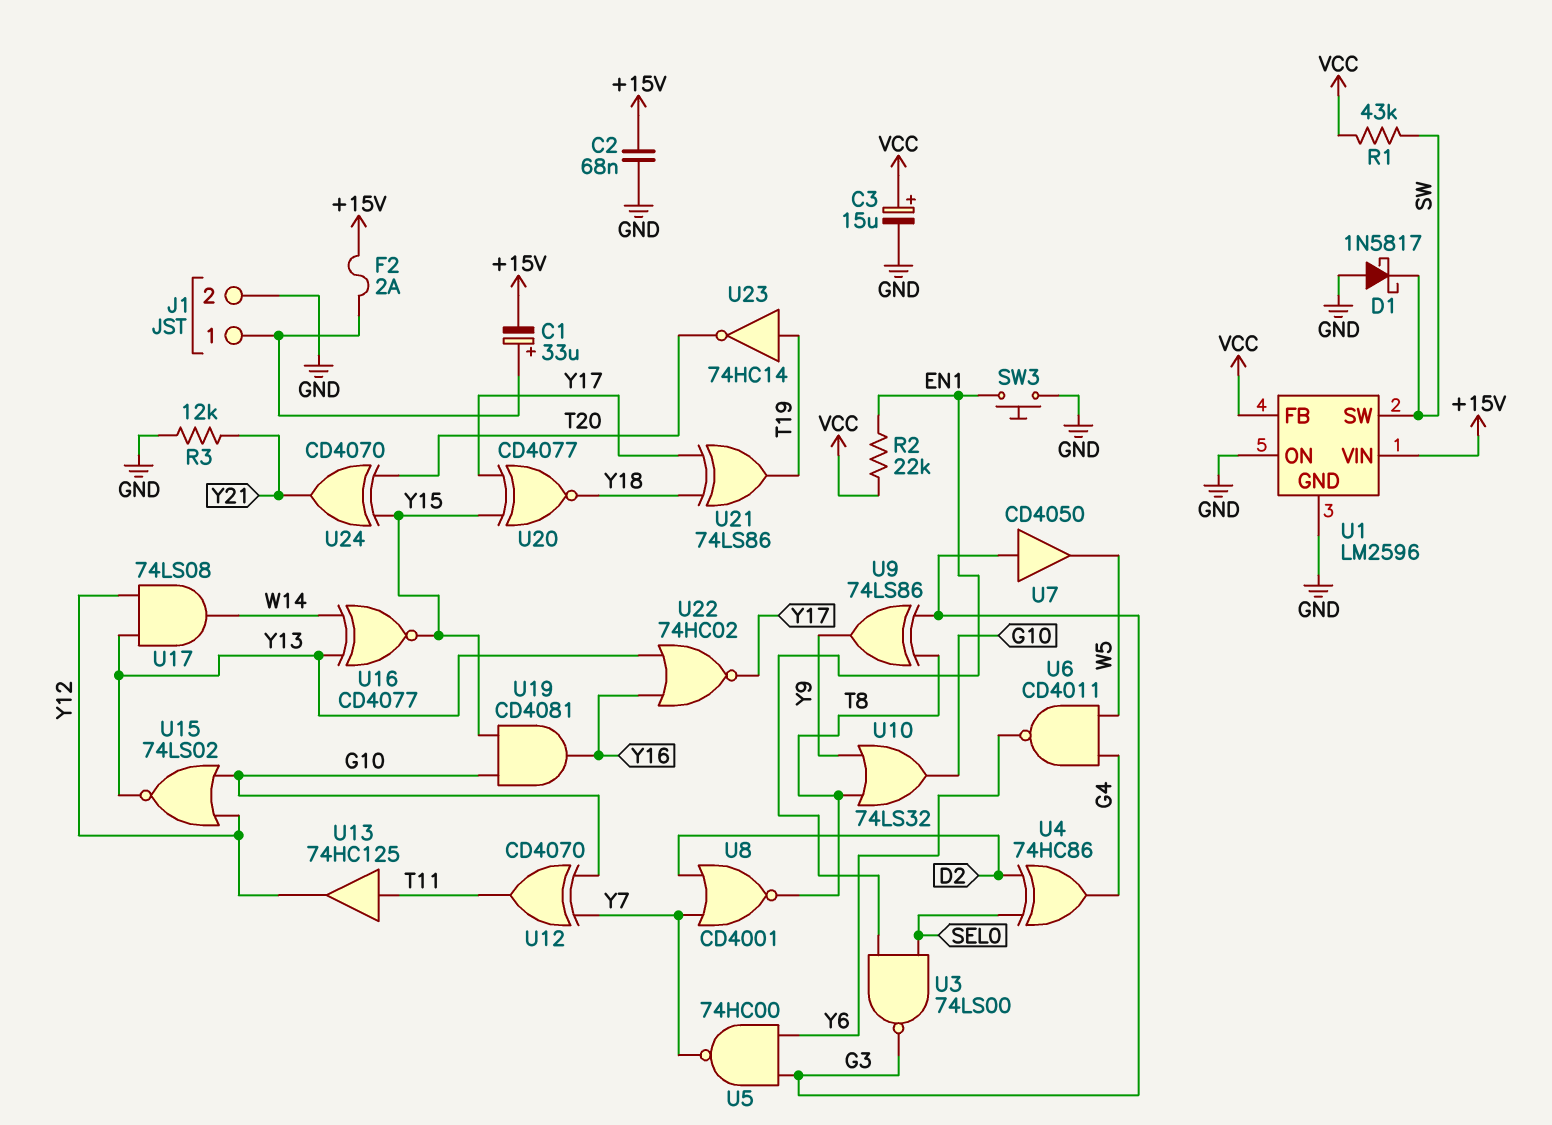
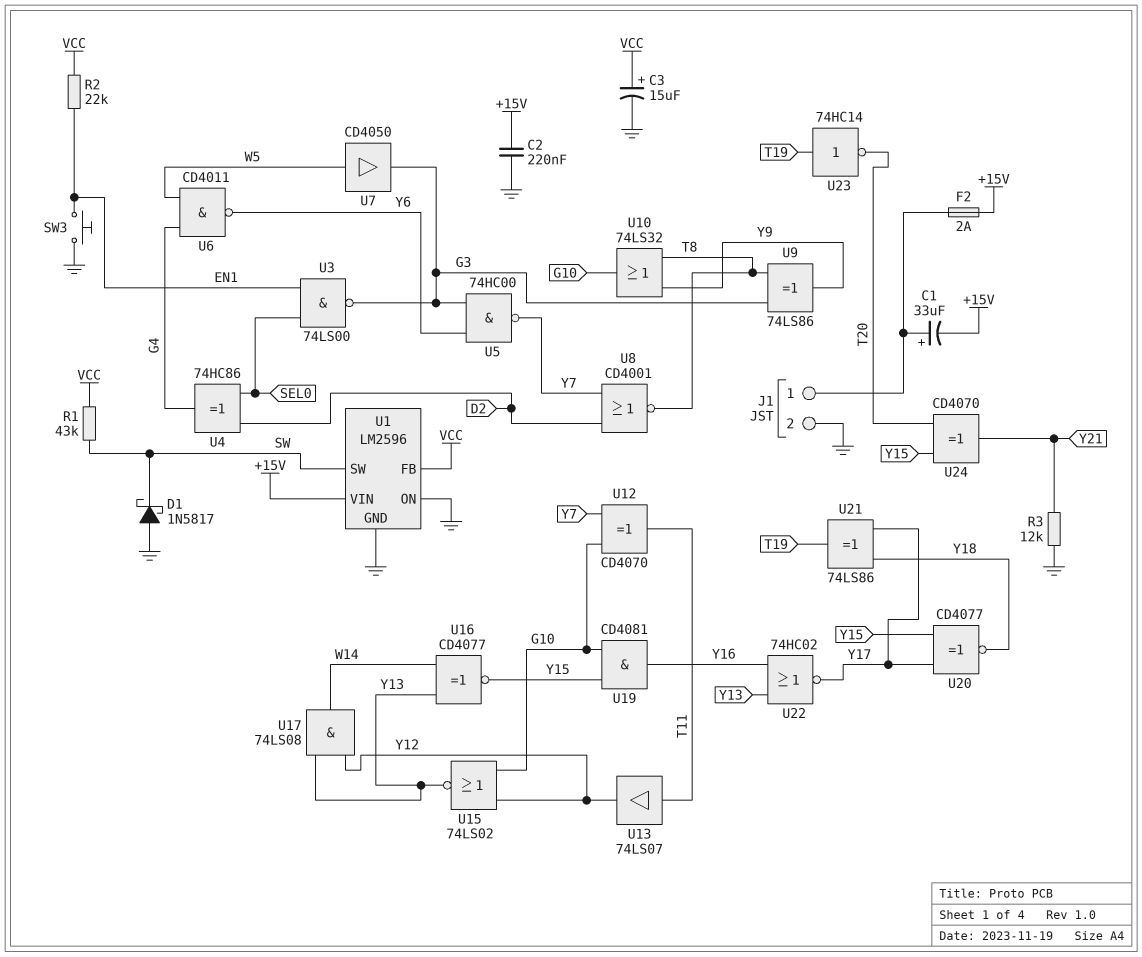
C2: 68nF (+15V, GND) -> 220nF (+15V, GND)
U7: buffer CD4050 (in G3, out W5) -> buffer CD4050 (in W5, out G3)
U13: buffer 74HC125 (in T11, out Y12) -> buffer 74LS07 (in T11, out Y12)

